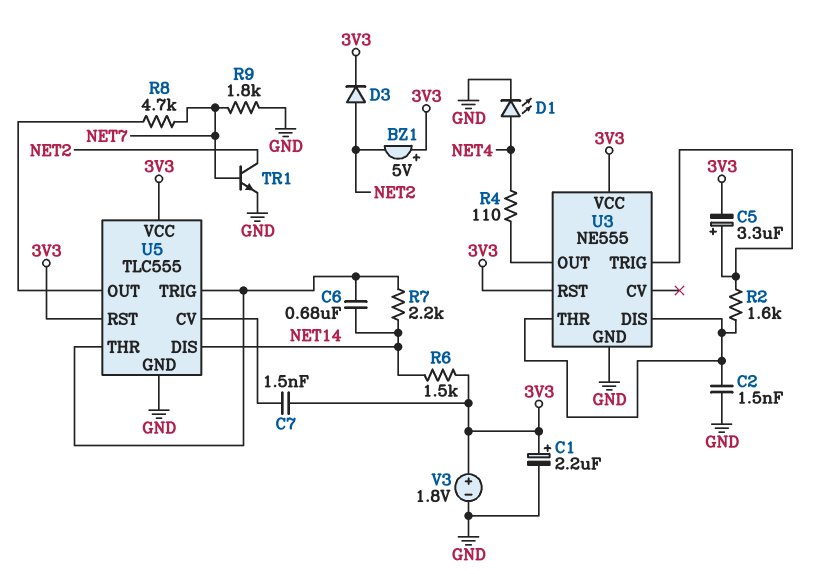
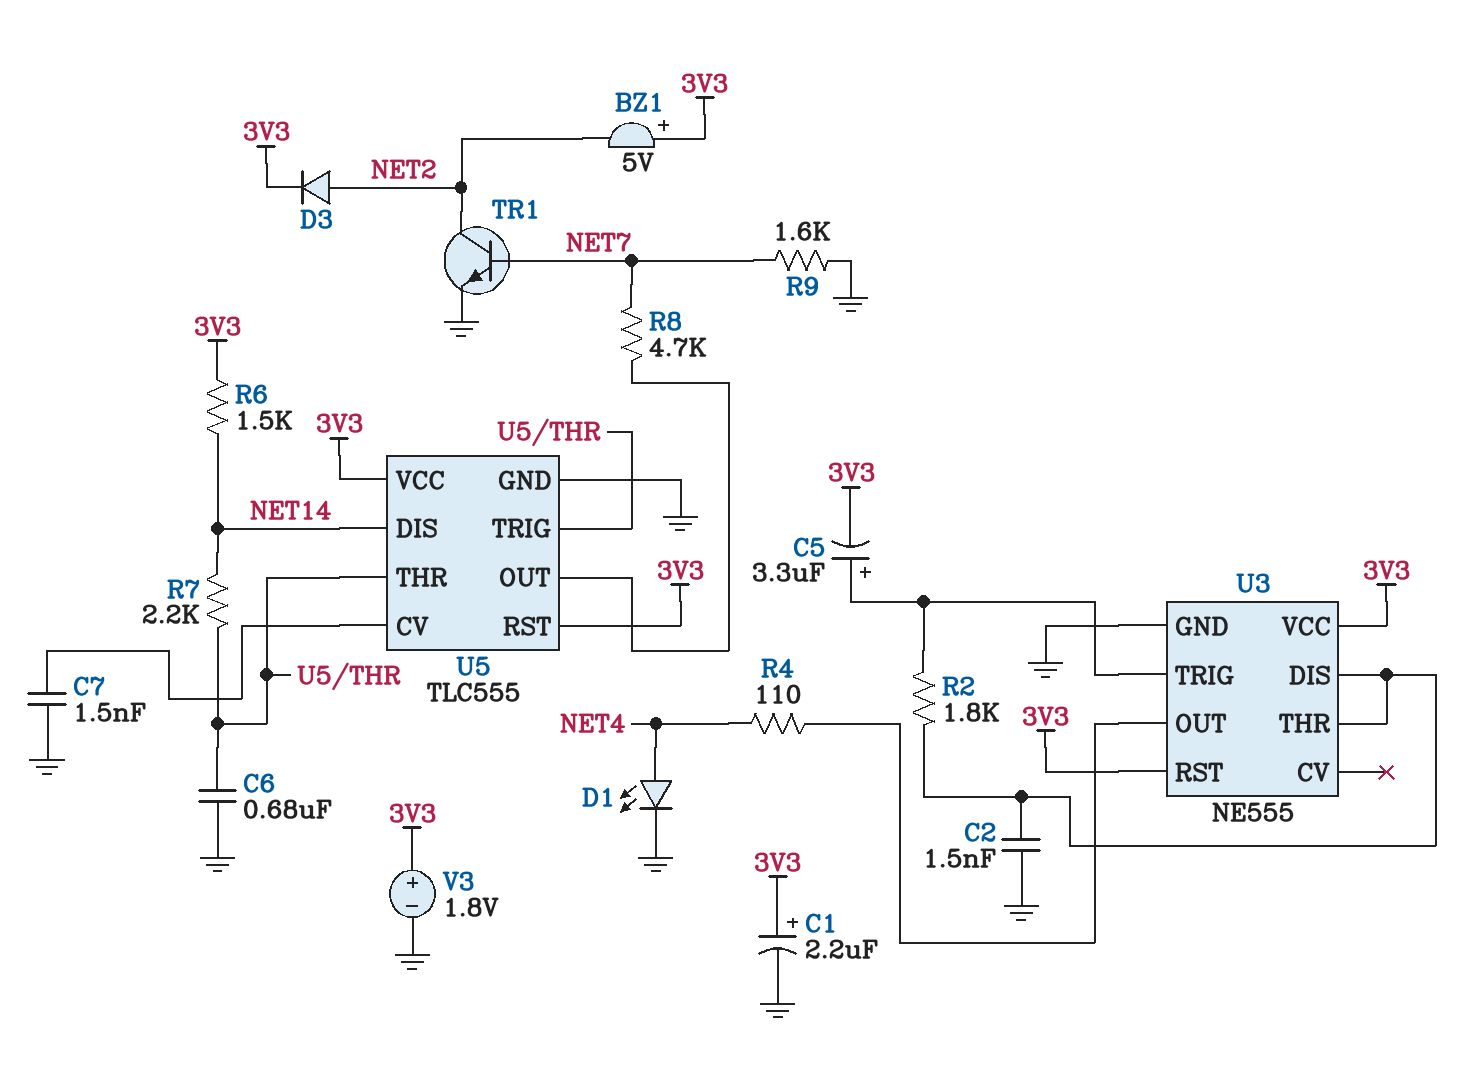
C6: 680nF (NET14, U5/THR) -> 680nF (GND, U5/THR)
C7: 1.5nF (3V3, U5/CV) -> 1.5nF (GND, U5/CV)
R2: 1.6k (U3/DIS, U3/TRIG) -> 1.8k (U3/DIS, U3/TRIG)
R9: 1.8k (GND, NET7) -> 1.6k (GND, NET7)

